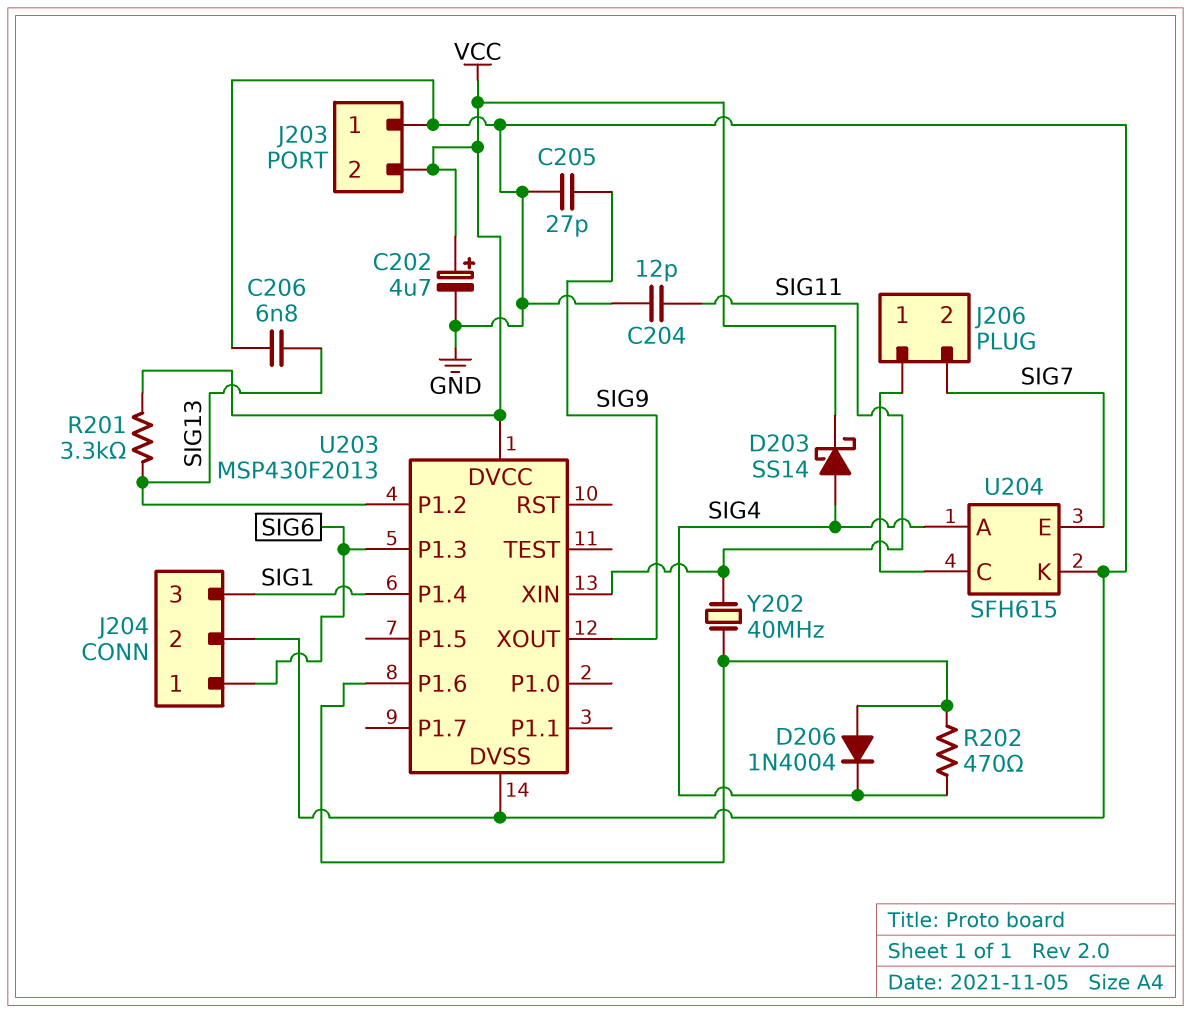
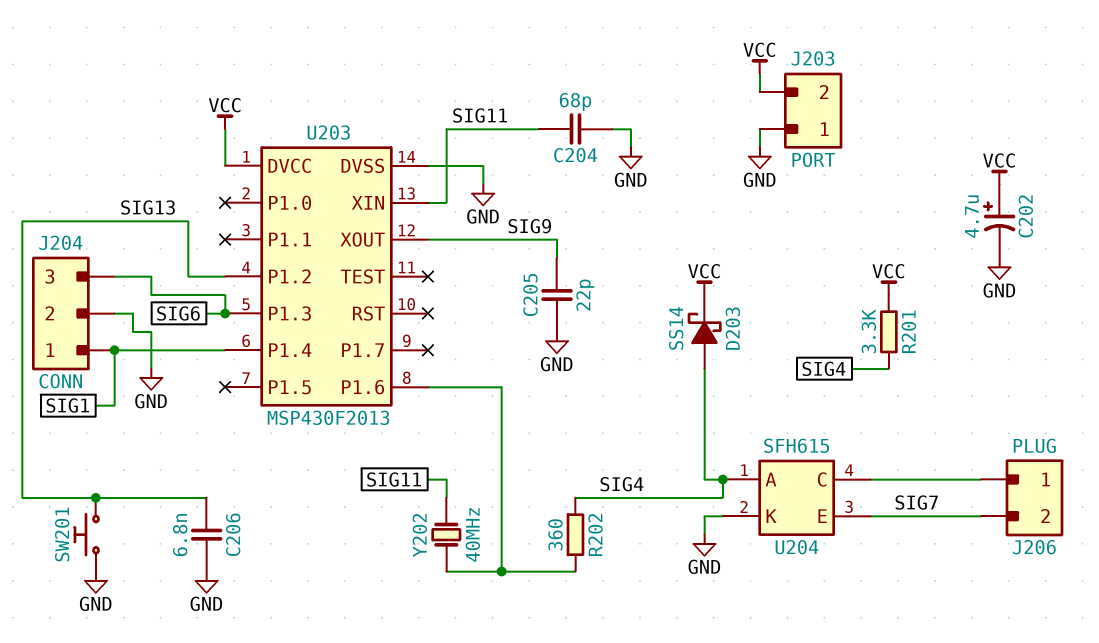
C204: 12pF (GND, SIG11) -> 68pF (GND, SIG11)
C205: 27pF (GND, SIG9) -> 22pF (GND, SIG9)
D206: diode 1N4004 (A U203/P1.6, K SIG4) -> none
J204 pin 1: SIG6 -> SIG1
J204 pin 3: SIG1 -> SIG6
R201: 3.3k (SIG13, VCC) -> 3.3k (SIG4, VCC)
R202: 470 (SIG4, U203/P1.6) -> 360 (SIG4, U203/P1.6)
SW201: none -> button (GND, SIG13)

